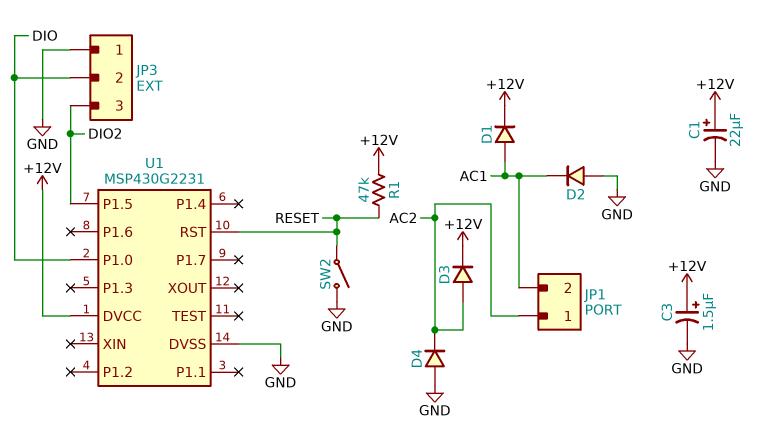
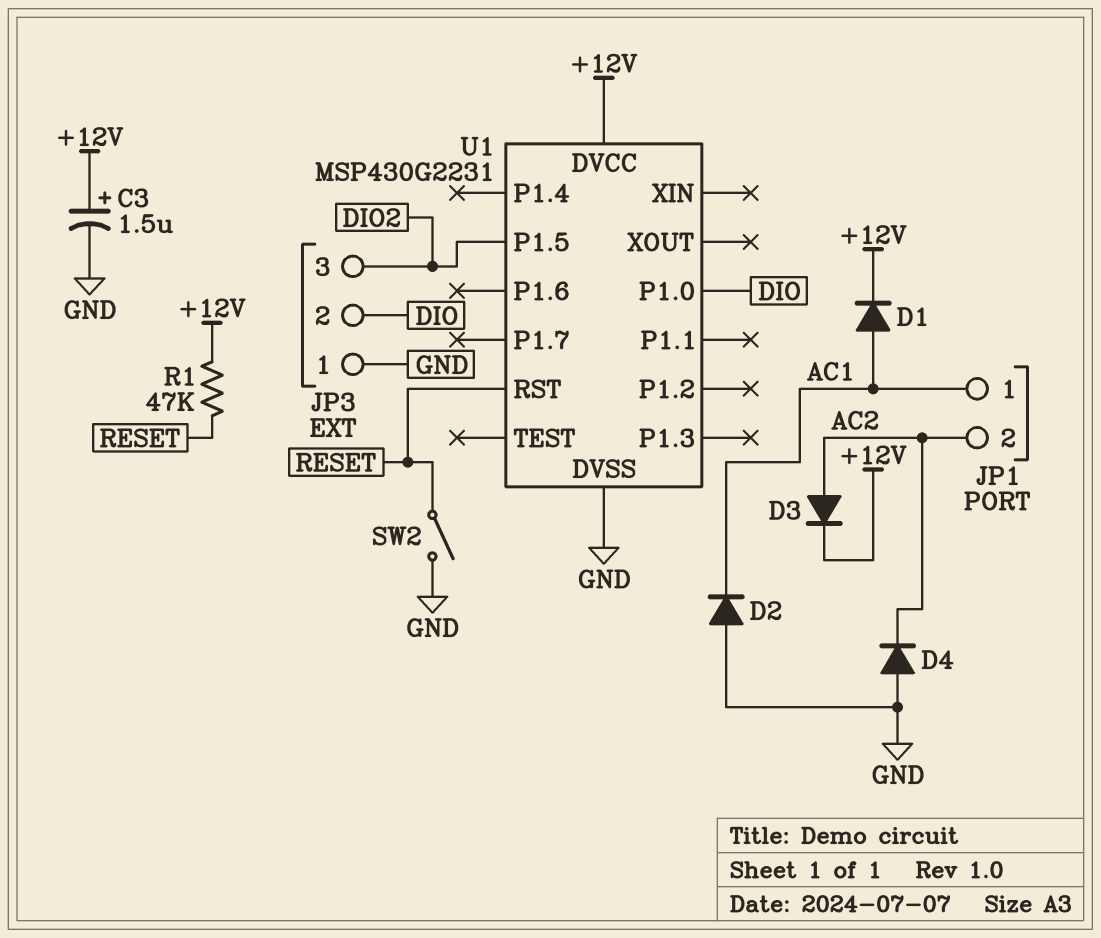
C1: 22uF (plus +12V, minus GND) -> none
JP1 pin 1: AC2 -> AC1
JP1 pin 2: AC1 -> AC2

